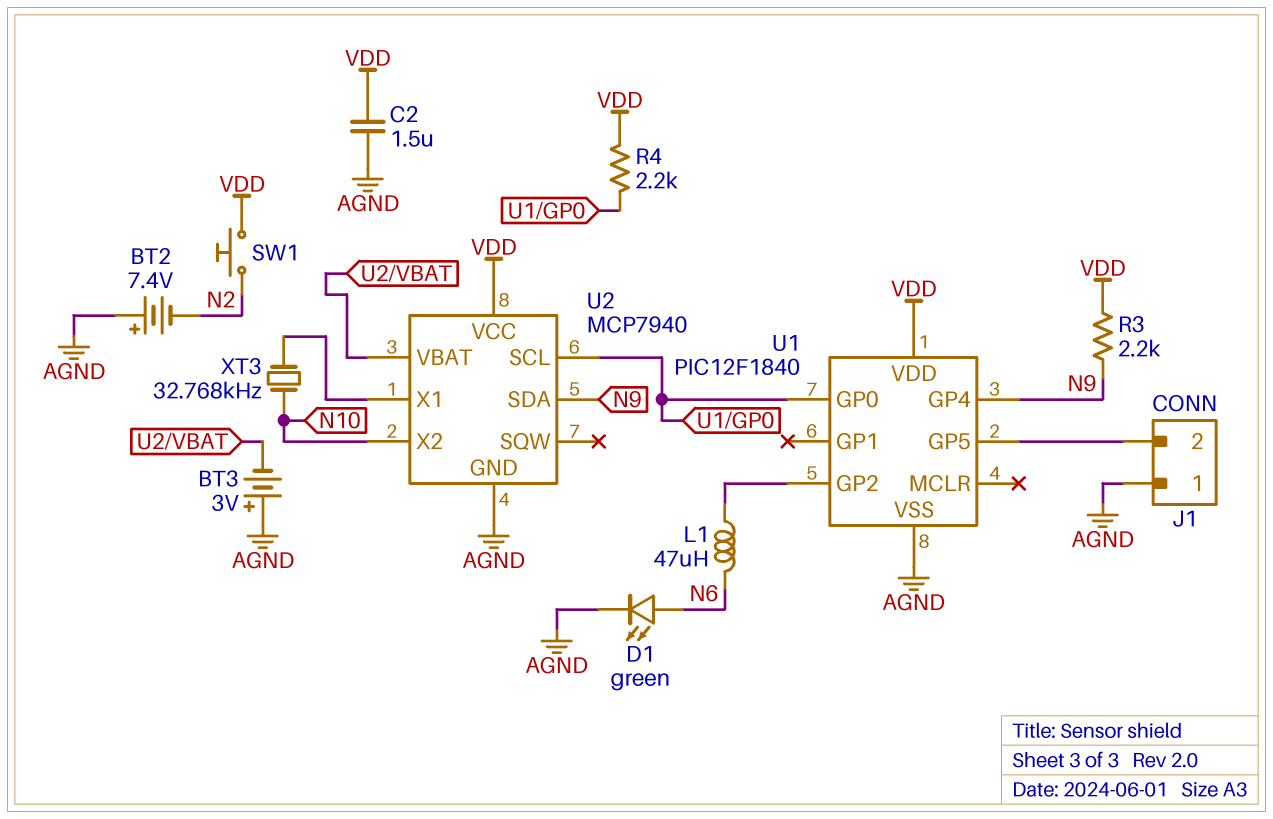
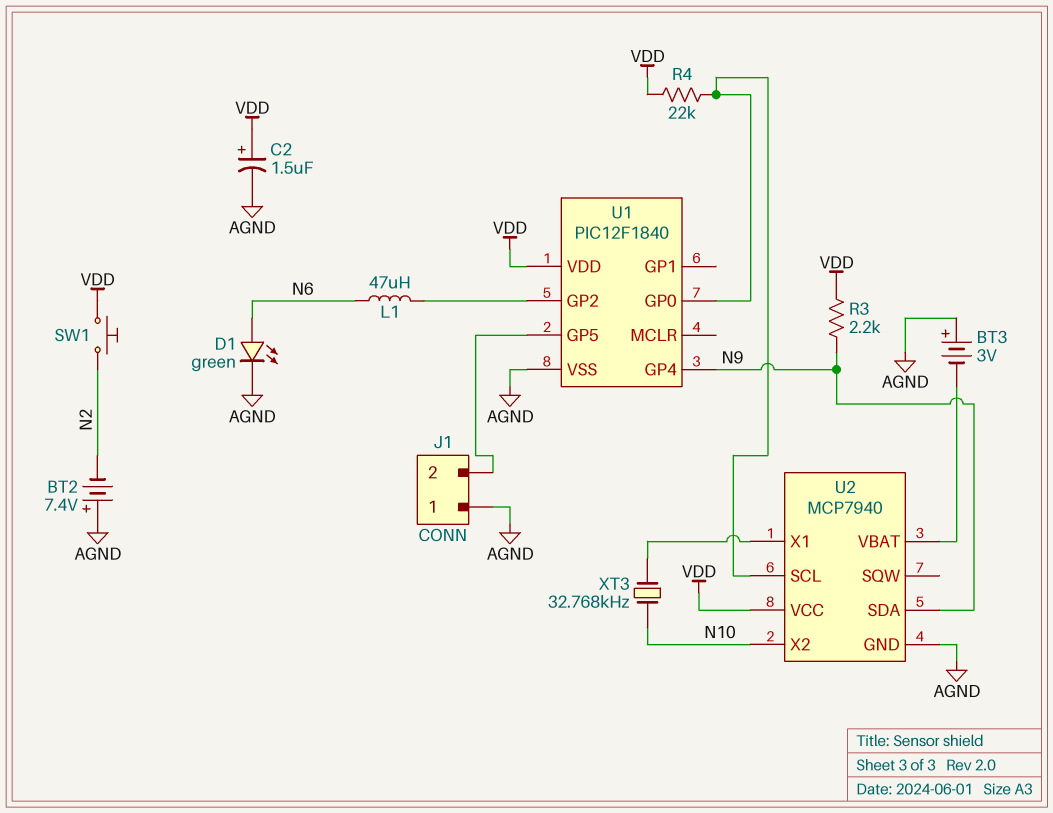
C2: 1.5uF (AGND, VDD) -> 1.5uF (plus VDD, minus AGND)
R4: 2.2k (U1/GP0, VDD) -> 22k (U1/GP0, VDD)

